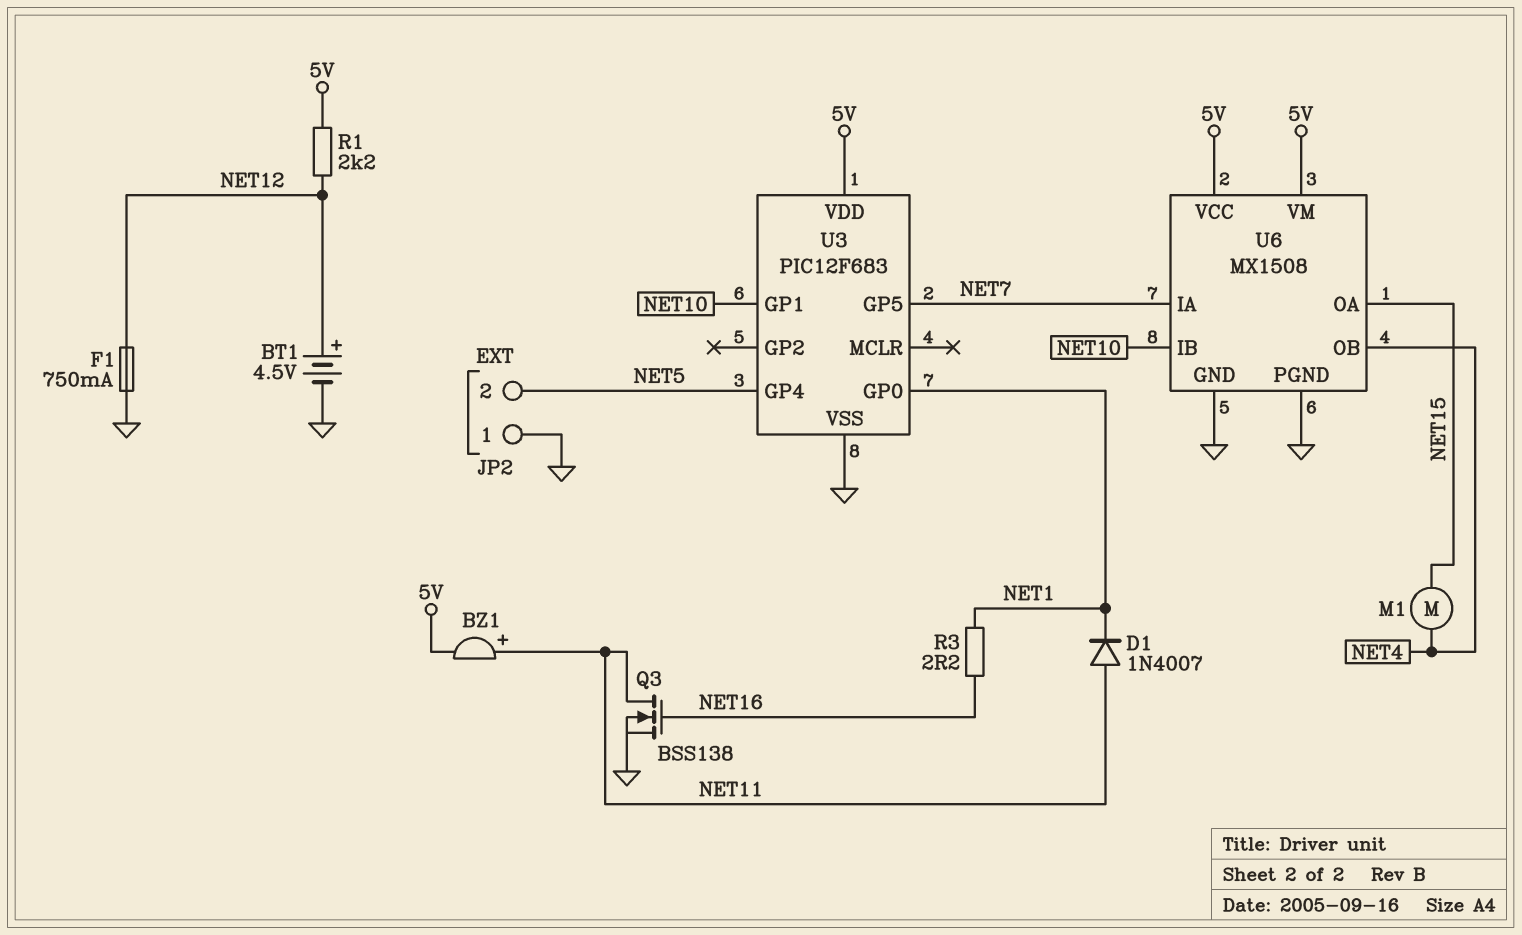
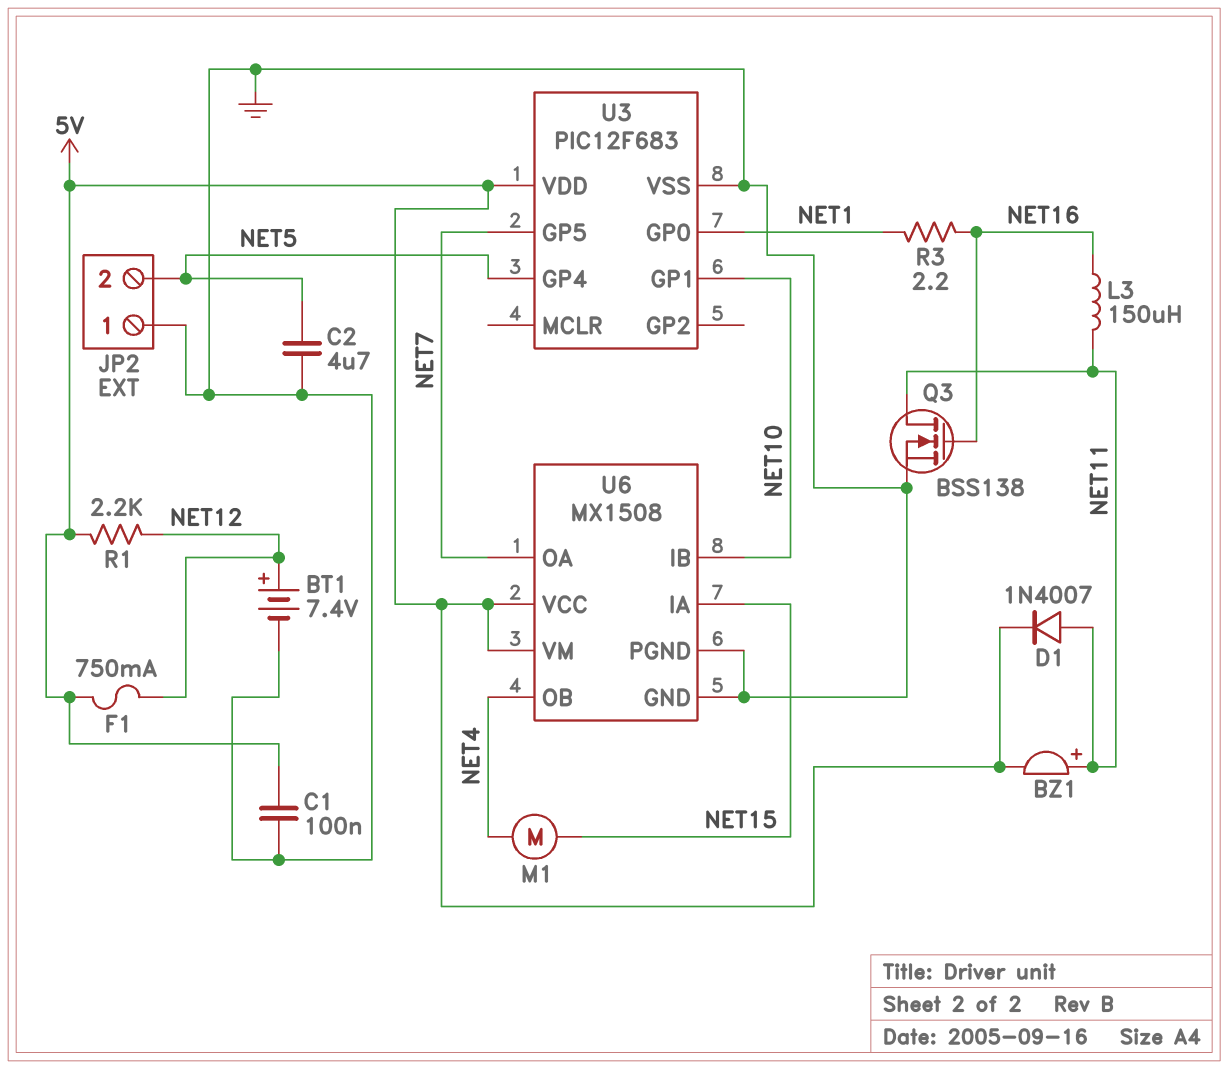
BT1: 4.5V (plus NET12, minus GND) -> 7.4V (plus NET12, minus GND)
C1: none -> 100nF (5V, GND)
C2: none -> 4.7uF (GND, NET5)
D1: diode 1N4007 (A NET11, K NET1) -> diode 1N4007 (A NET11, K 5V)
F1: 750mA (GND, NET12) -> 750mA (5V, NET12)
L3: none -> 150uH (NET11, NET16)
U6 pin IA: NET7 -> NET15
U6 pin OA: NET15 -> NET7

